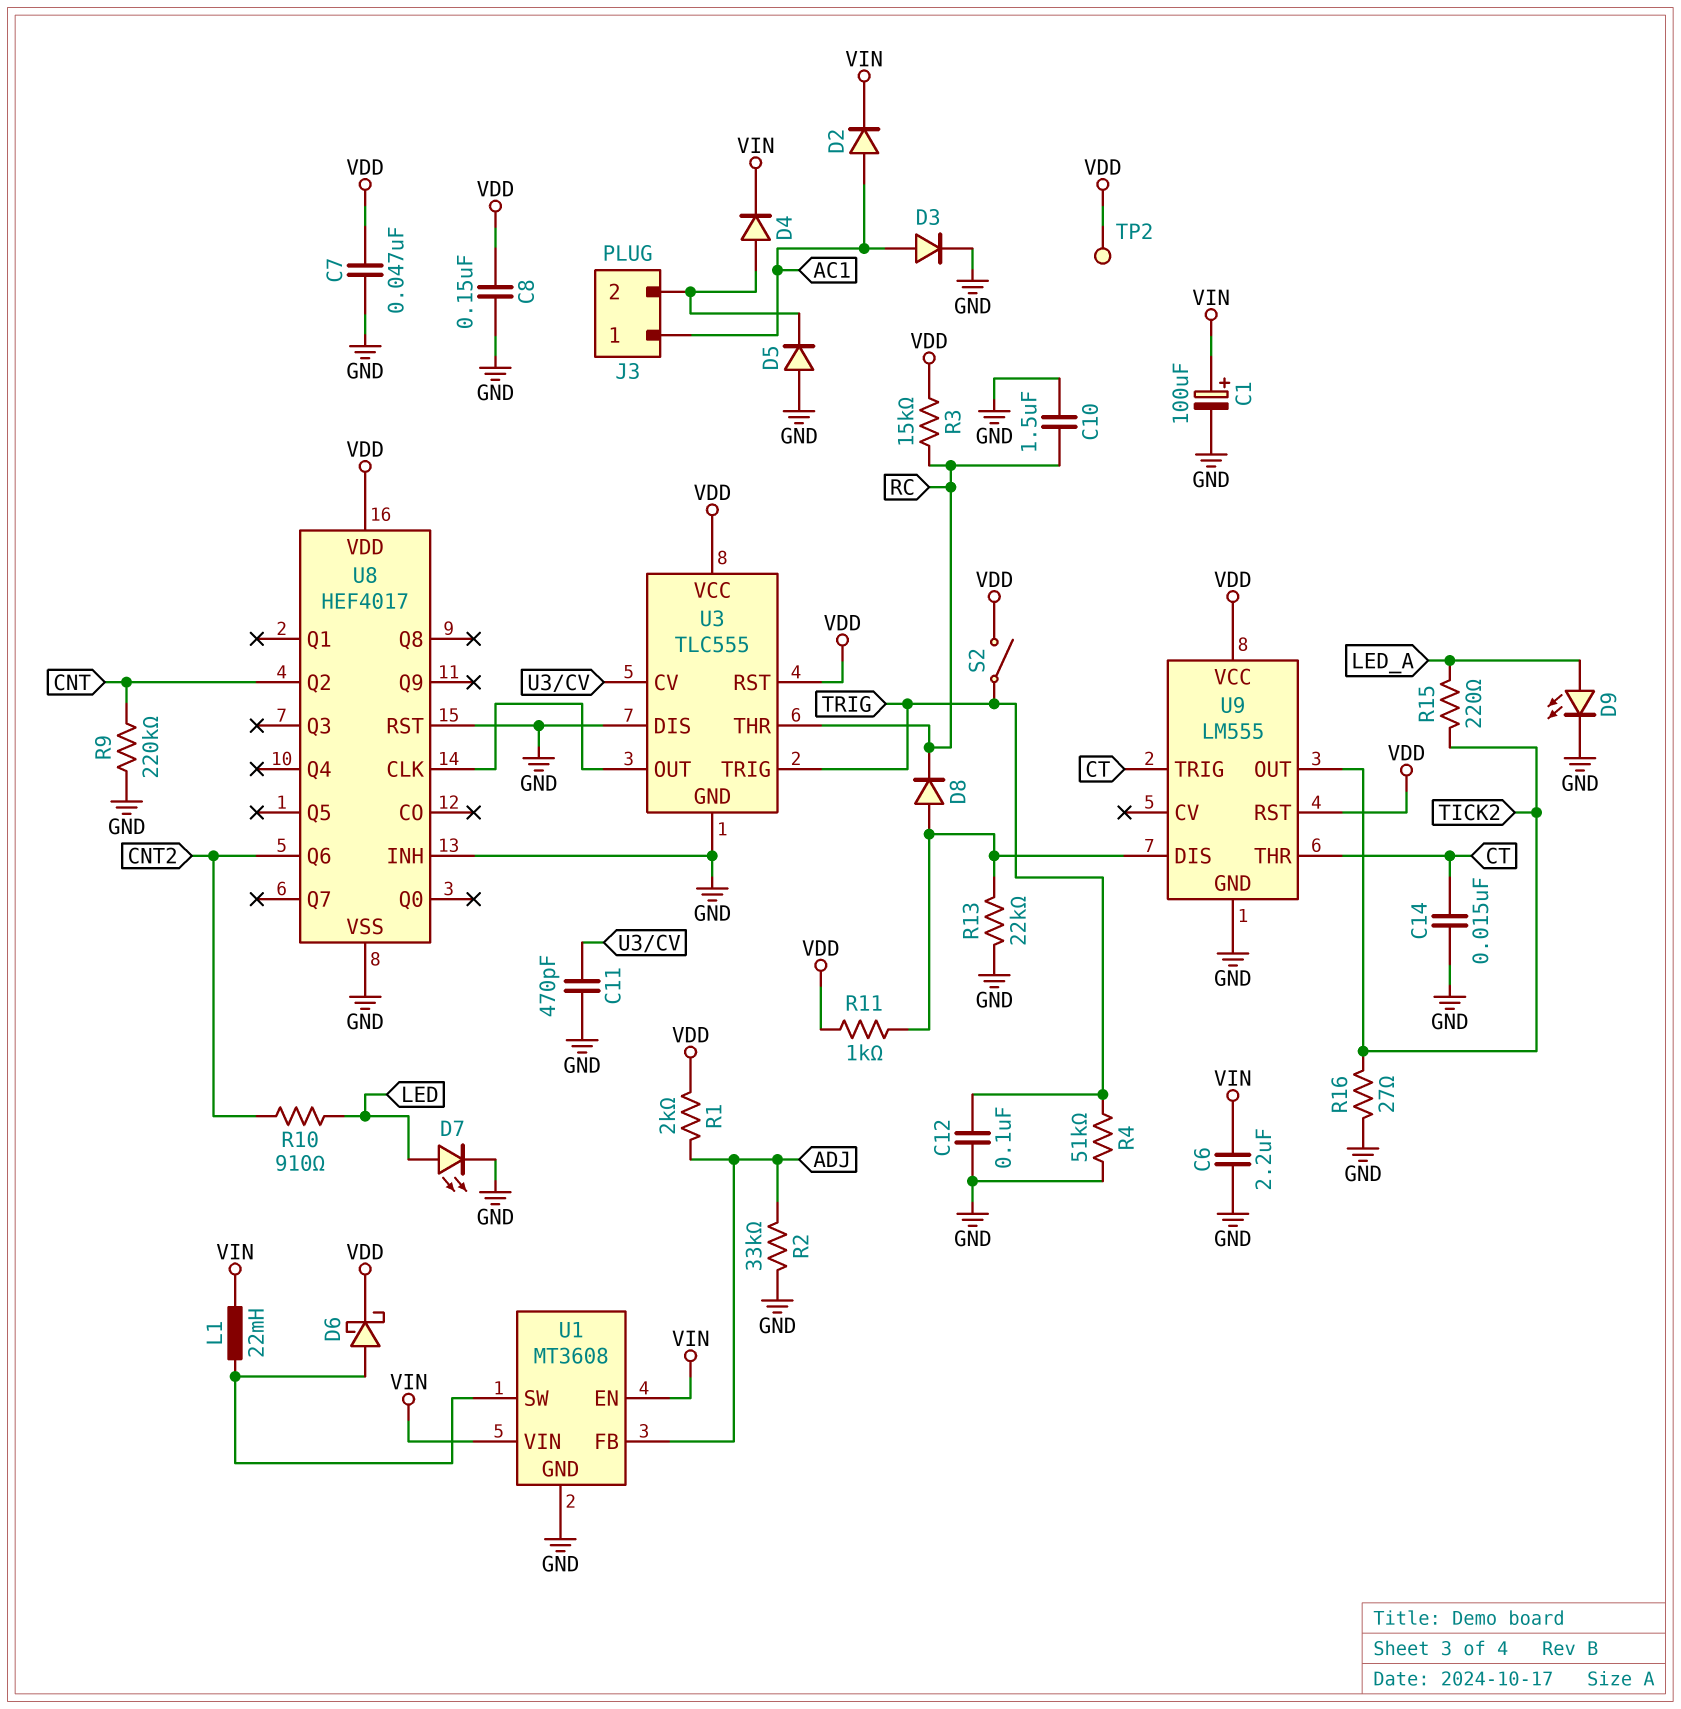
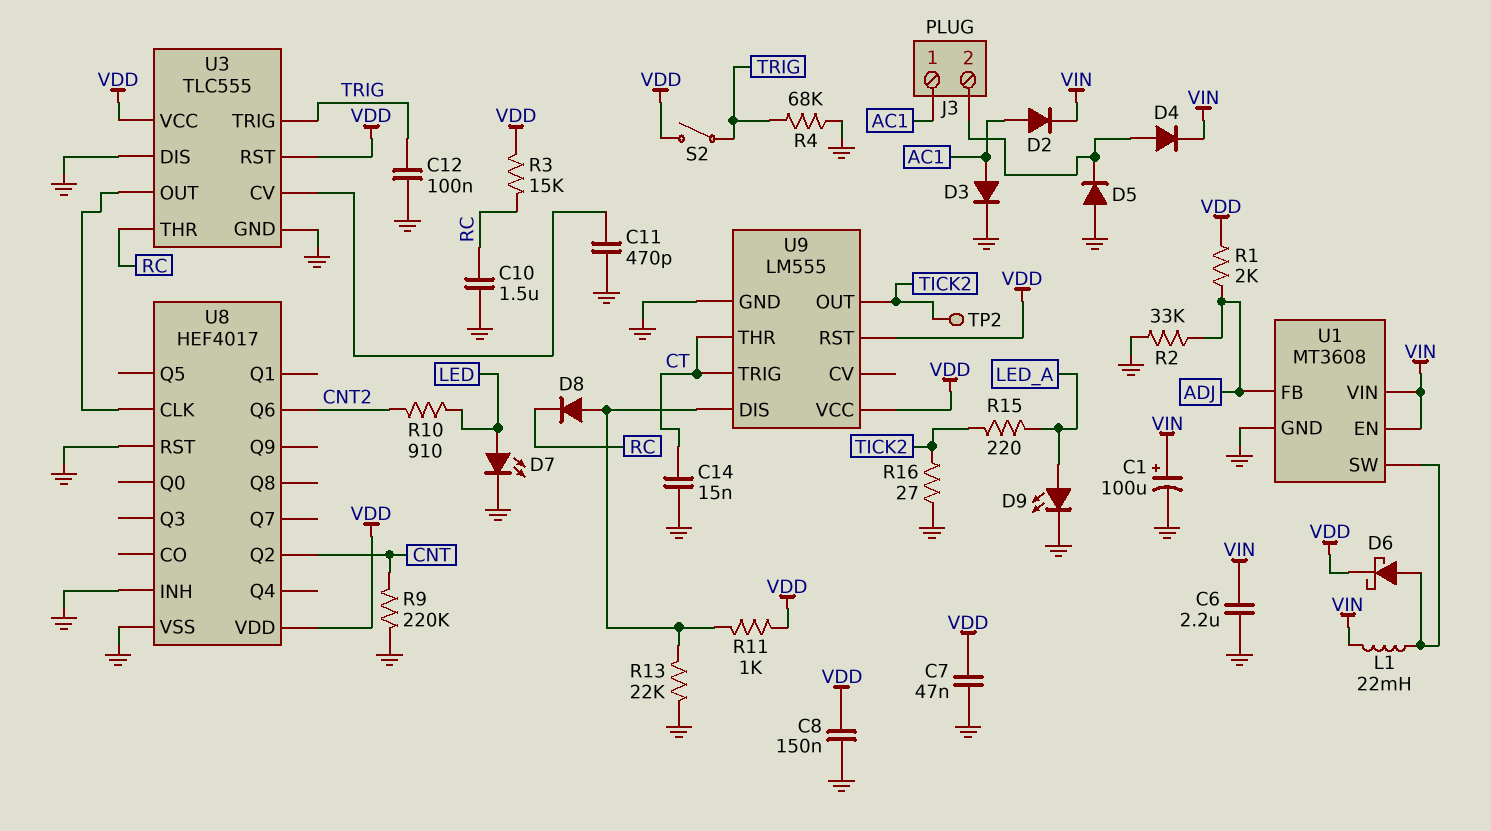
R4: 51k (GND, TRIG) -> 68k (GND, TRIG)
TP2: test point (VDD) -> test point (TICK2)

